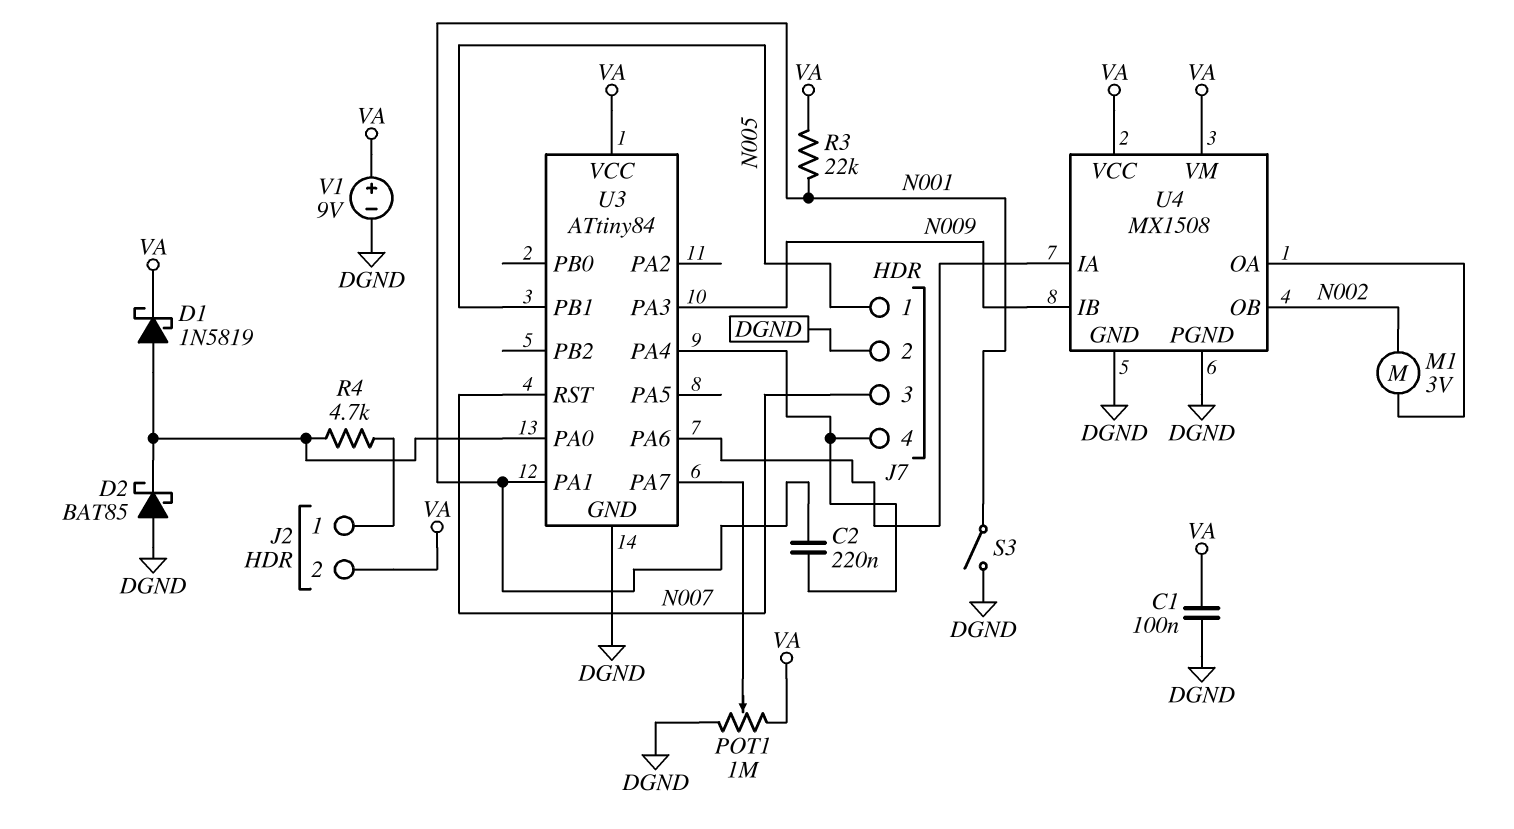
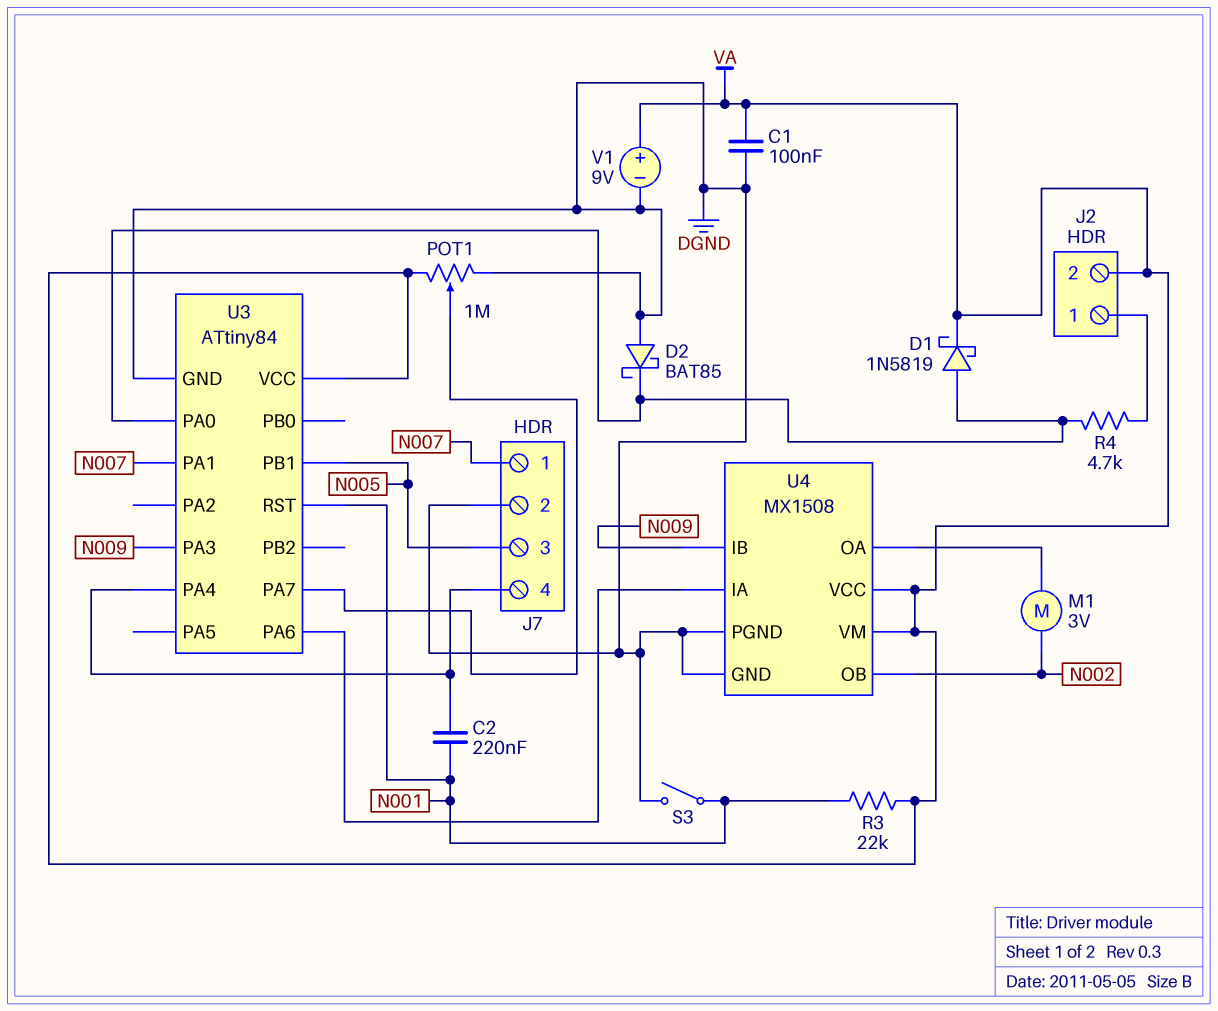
J7 pin 1: N005 -> N007
J7 pin 3: N007 -> N005
U3 pin PA1: N001 -> N007
U3 pin RST: N007 -> N001

